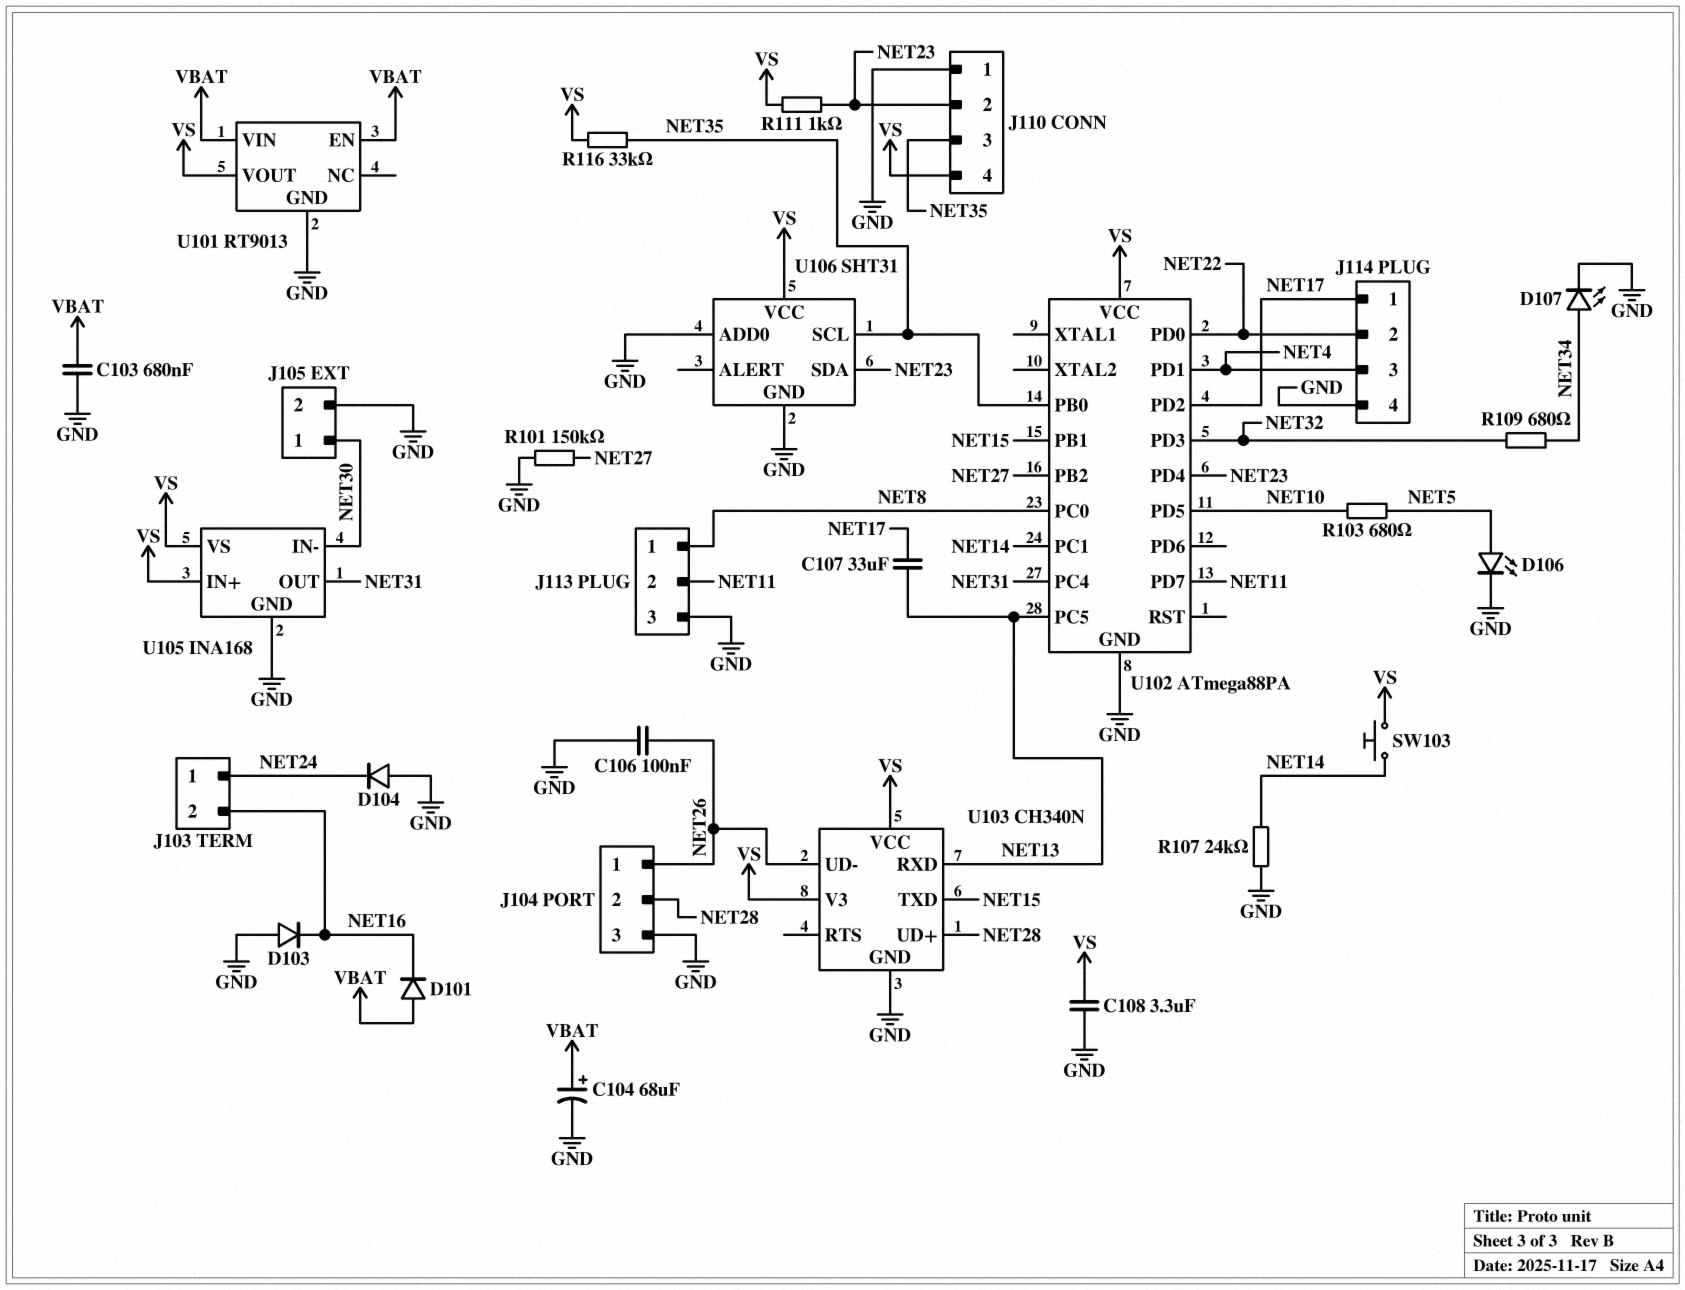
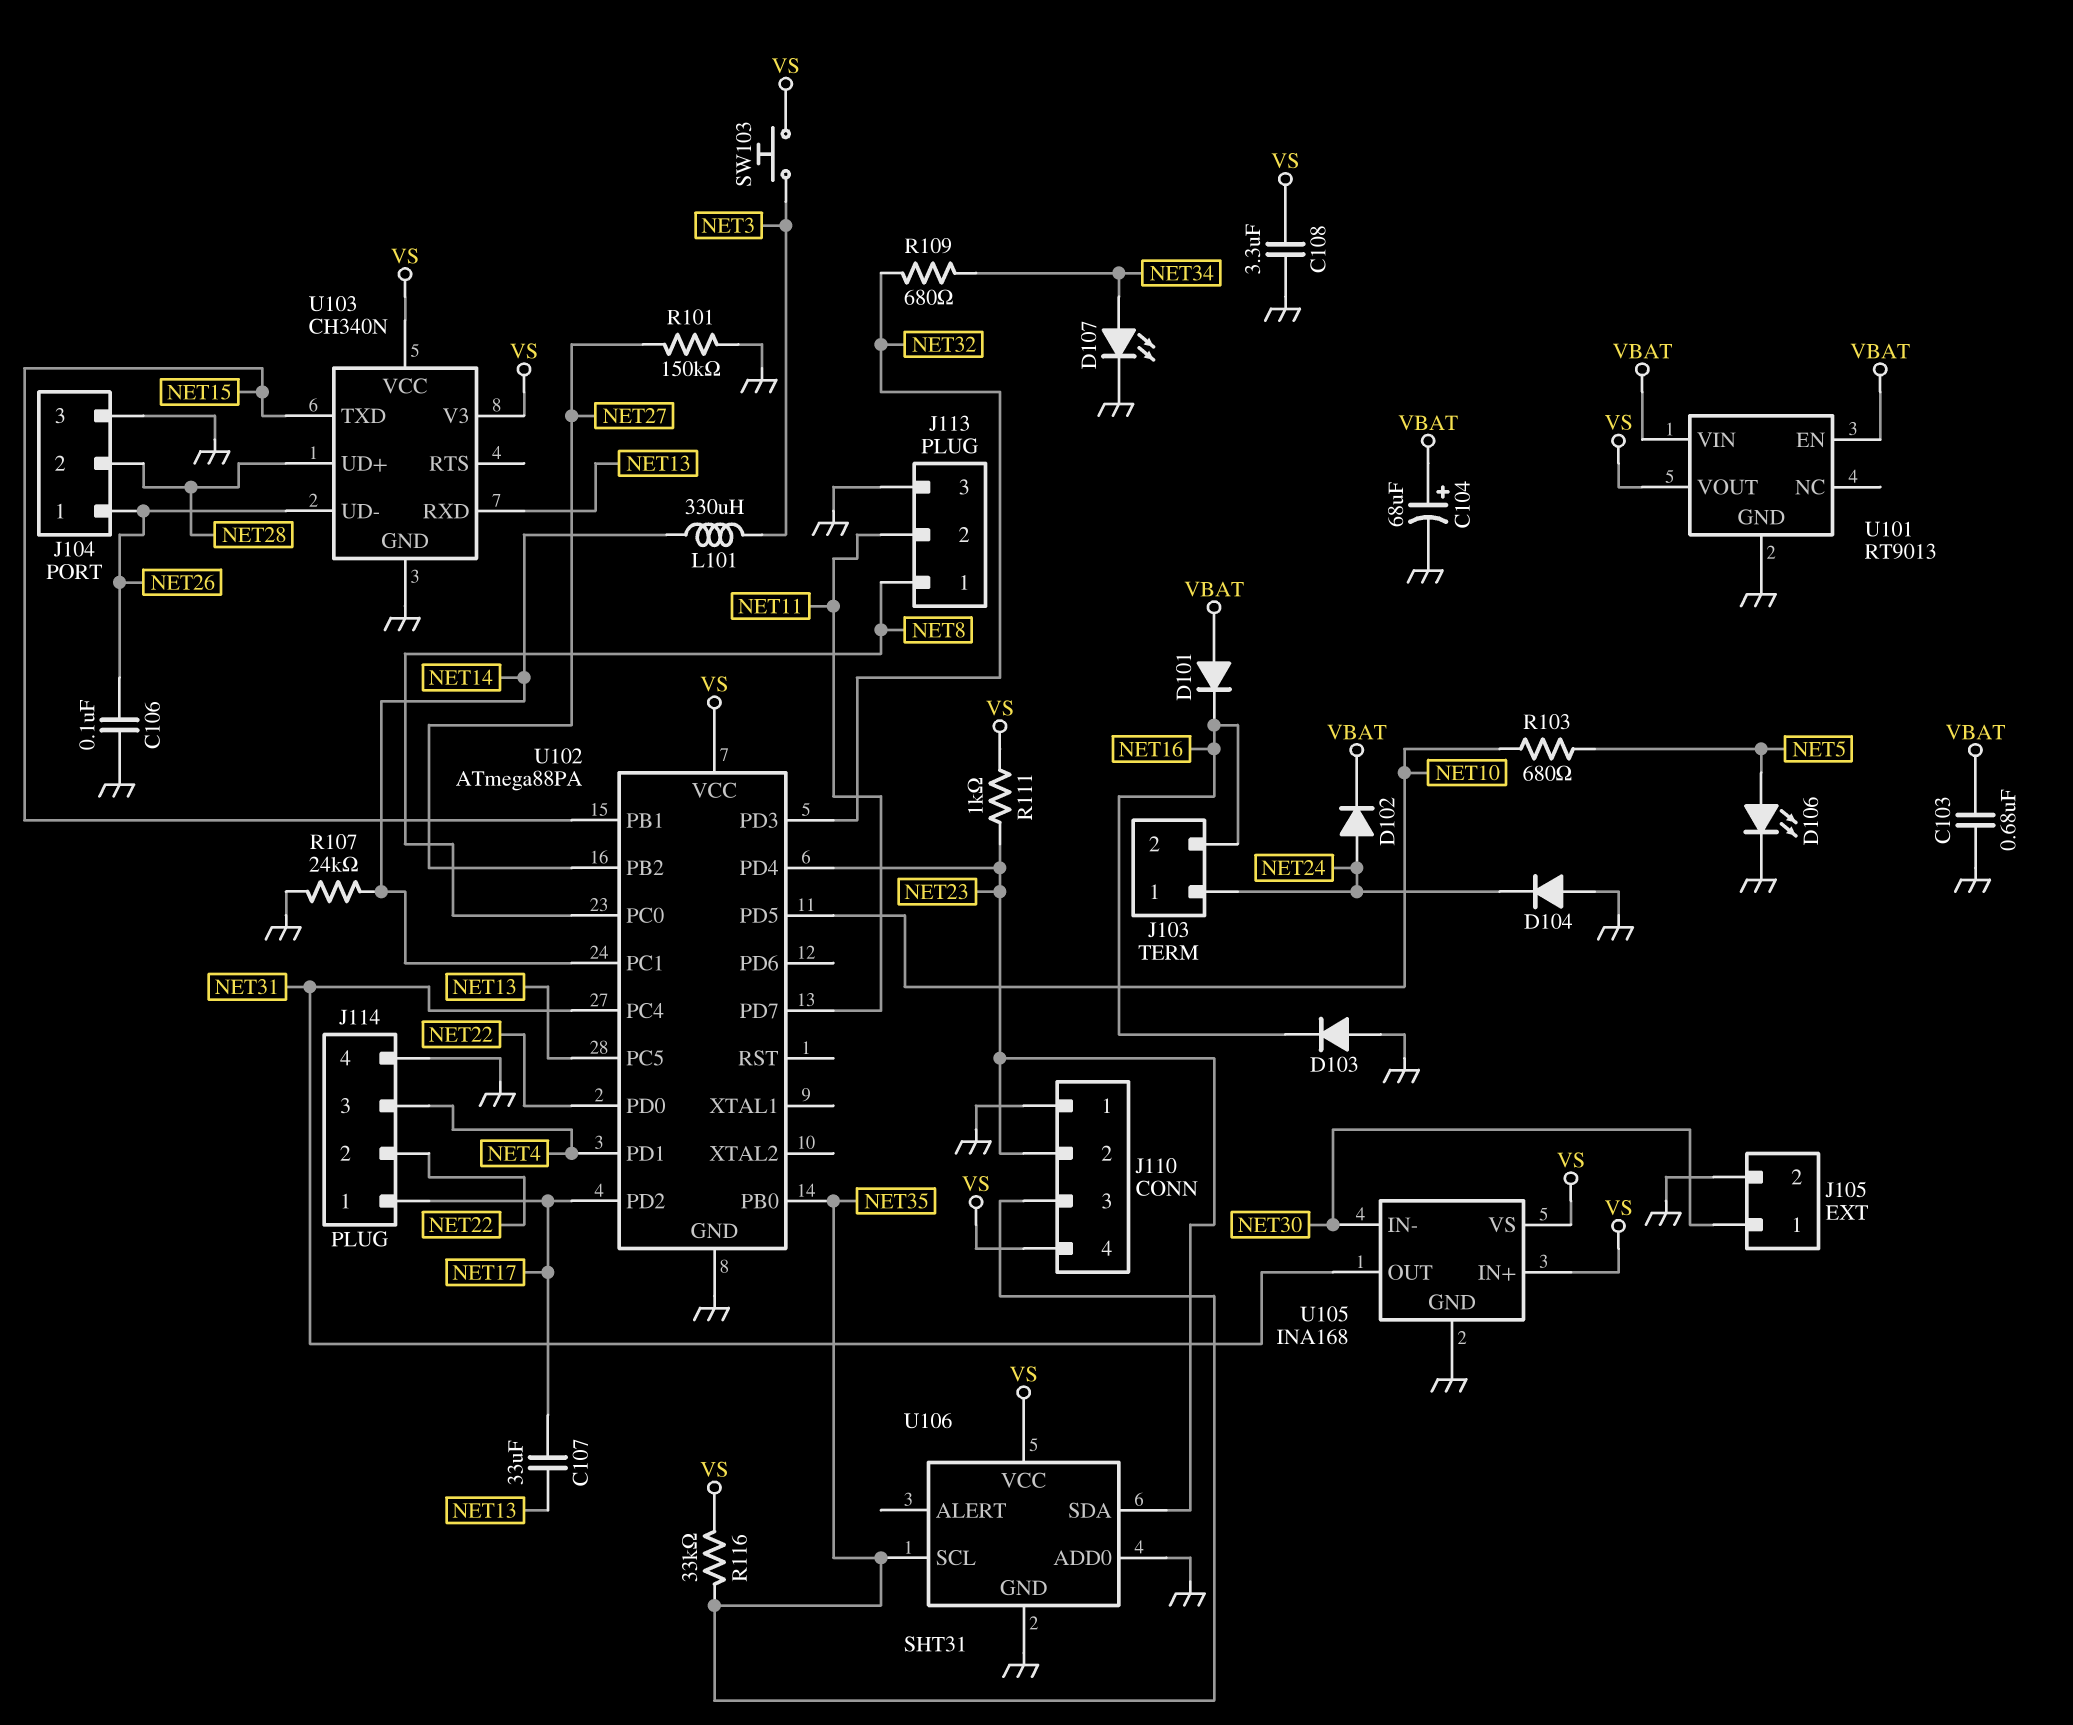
D102: none -> diode (A NET24, K VBAT)
L101: none -> 330uH (NET3, NET14)
SW103: button (NET14, VS) -> button (NET3, VS)

